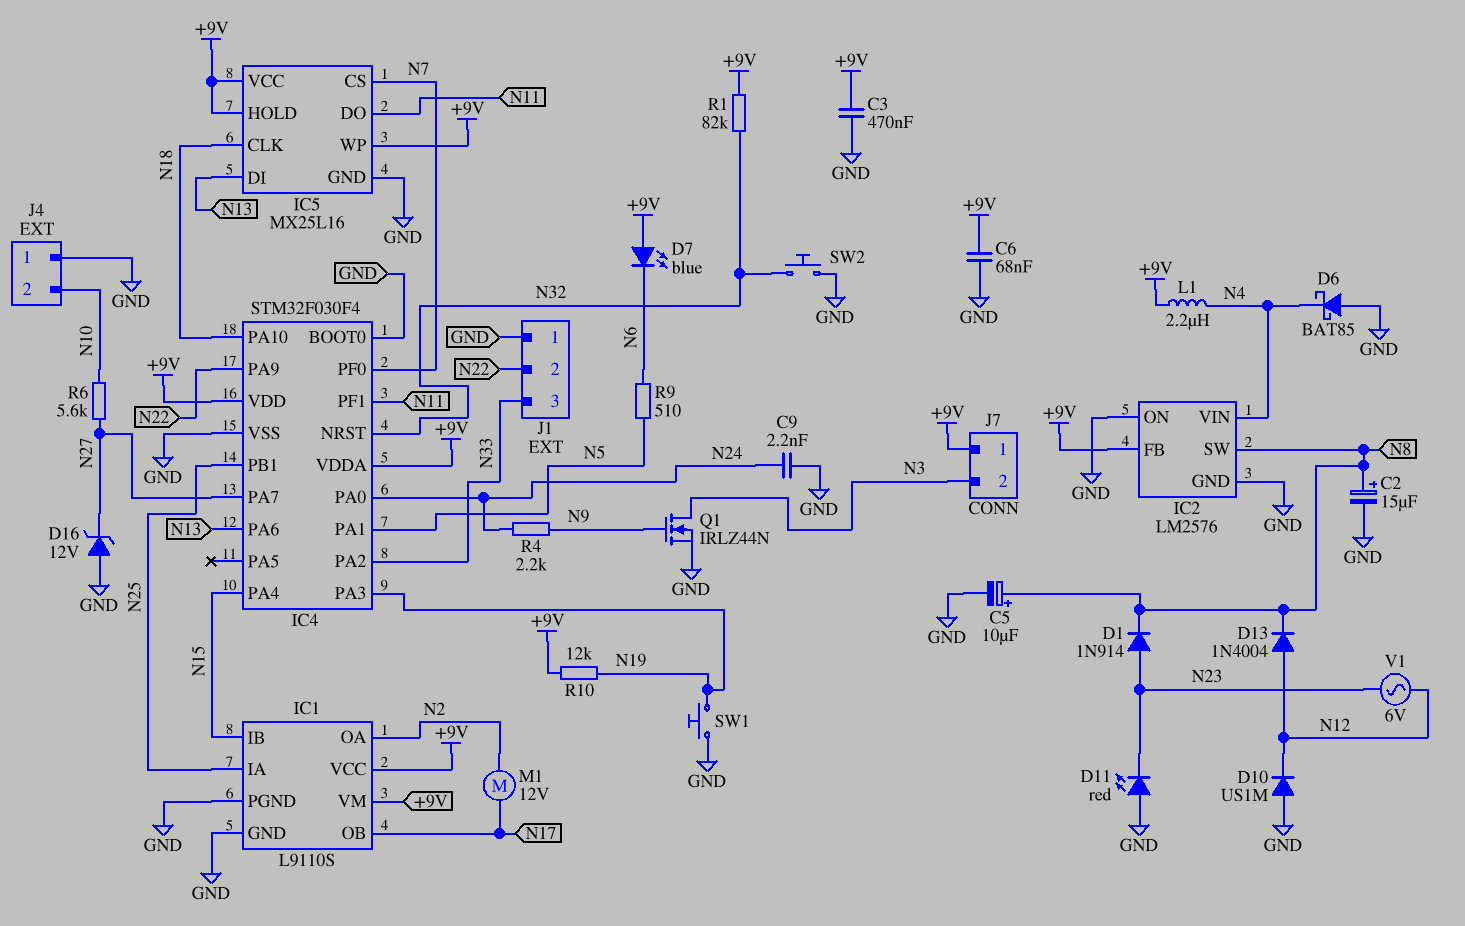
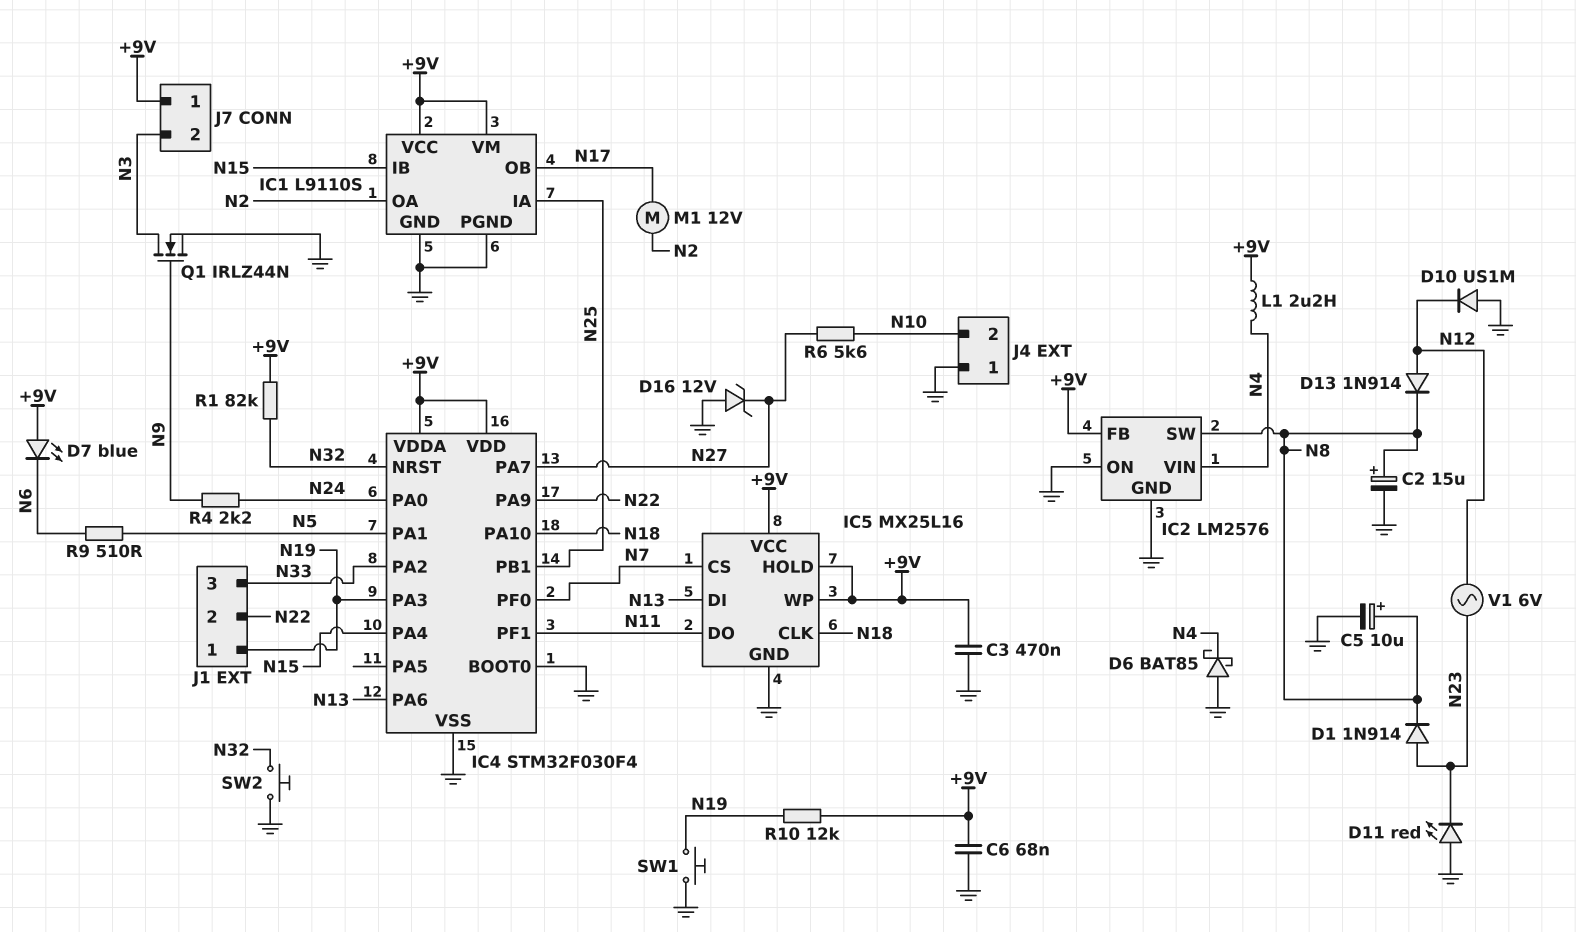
C9: 2.2nF (GND, N24) -> none
D13: diode 1N4004 (A N12, K N8) -> diode 1N914 (A N12, K N8)
J1 pin 1: GND -> N19

